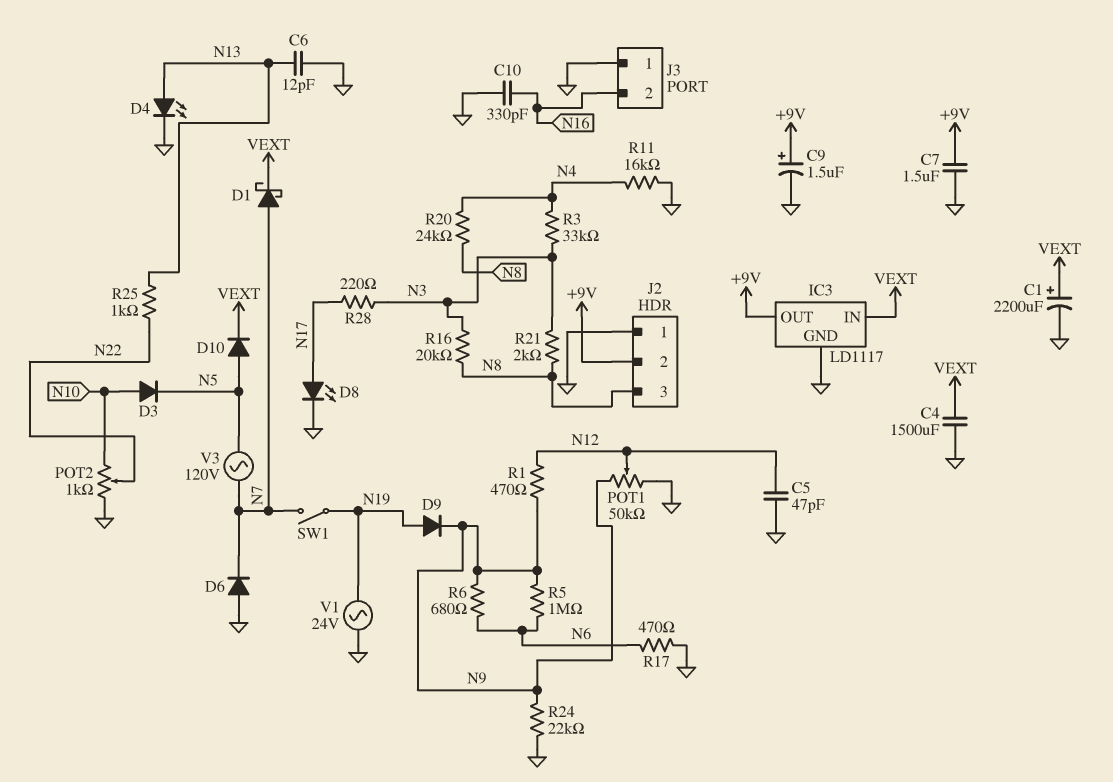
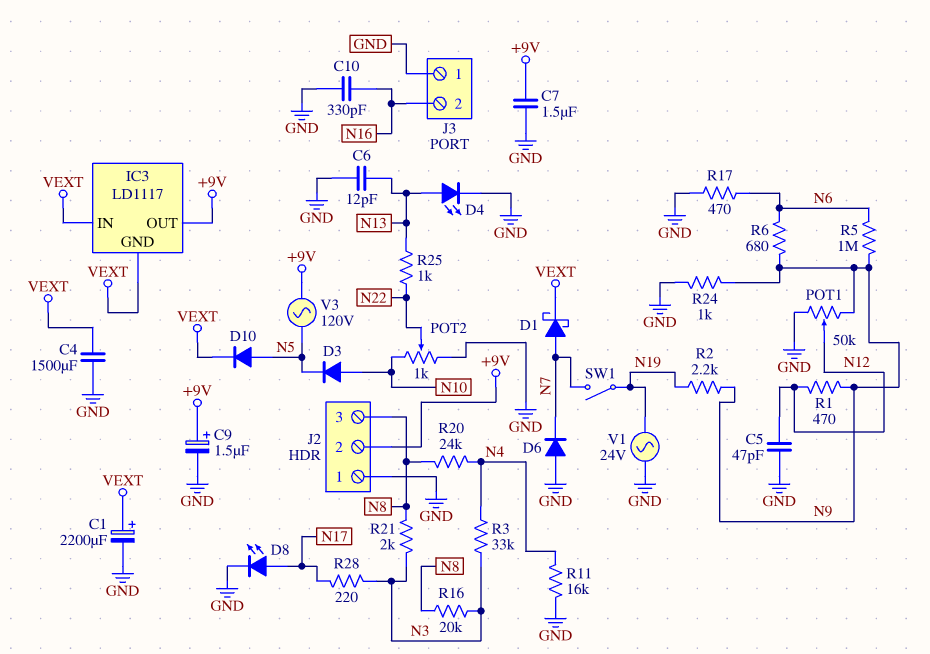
D9: diode (A N19, K N9) -> none
IC3 pin GND: GND -> VEXT
R2: none -> 2.2k (N9, N19)
R24: 22k (GND, N9) -> 1k (GND, N9)
V3: AC 120V (N5, N7) -> AC 120V (+9V, N5)

